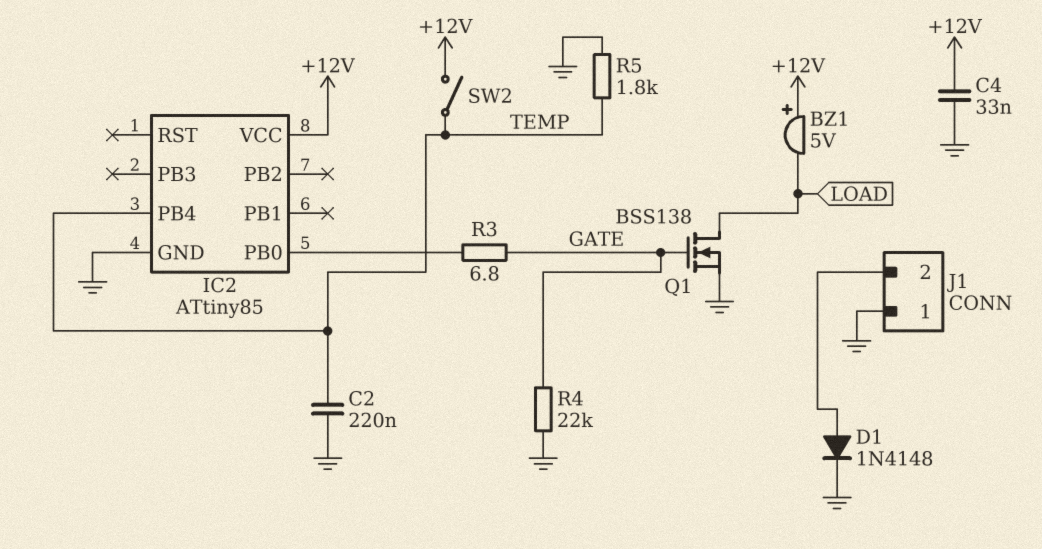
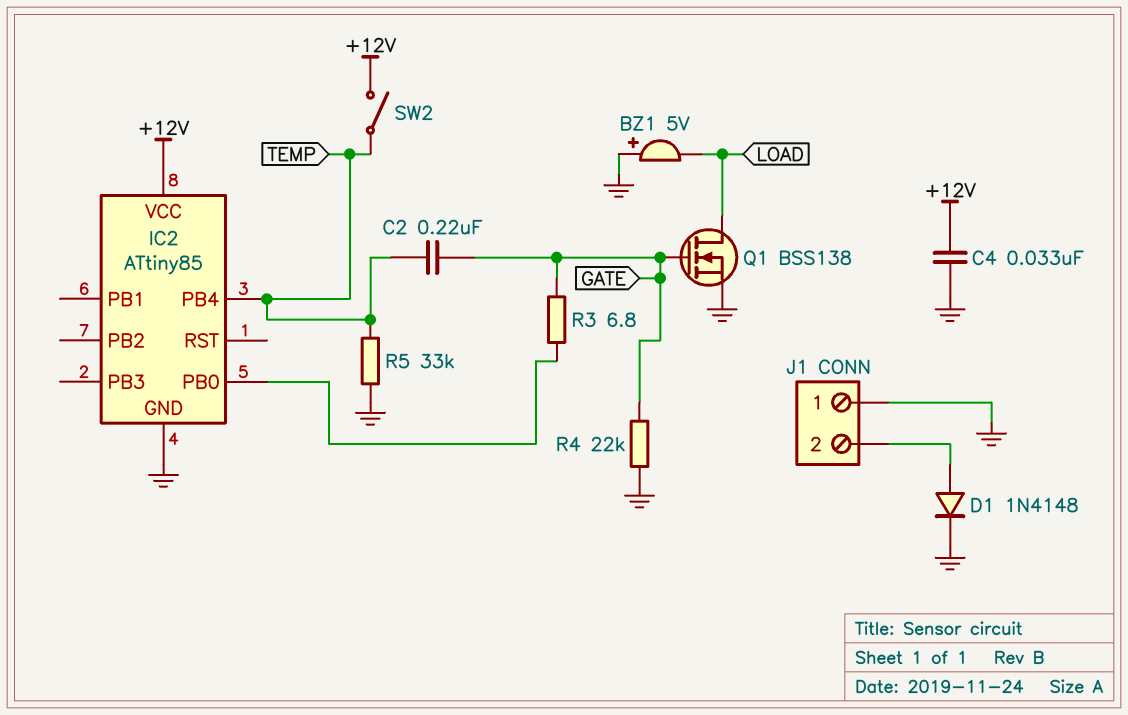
BZ1: buzzer 5V (plus +12V, minus LOAD) -> buzzer 5V (plus GND, minus LOAD)
C2: 220nF (GND, TEMP) -> 220nF (GATE, TEMP)
R5: 1.8k (GND, TEMP) -> 33k (GND, TEMP)

